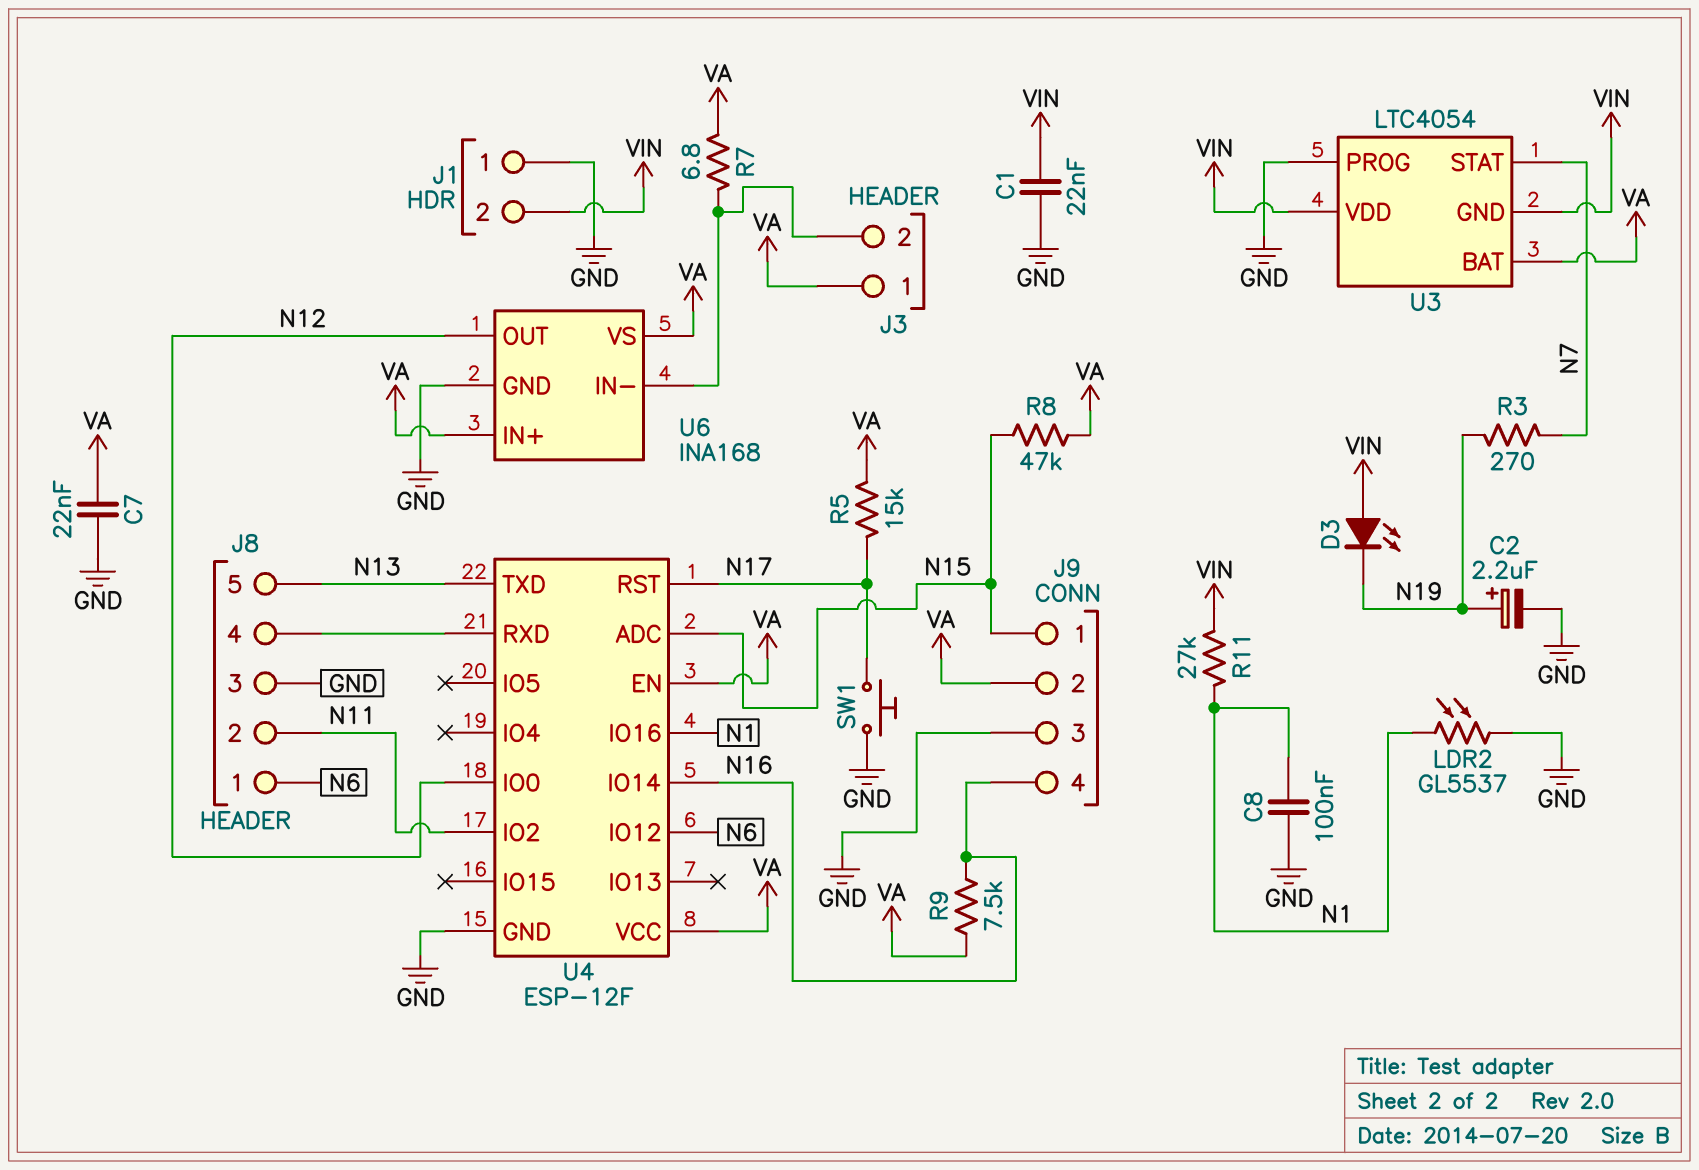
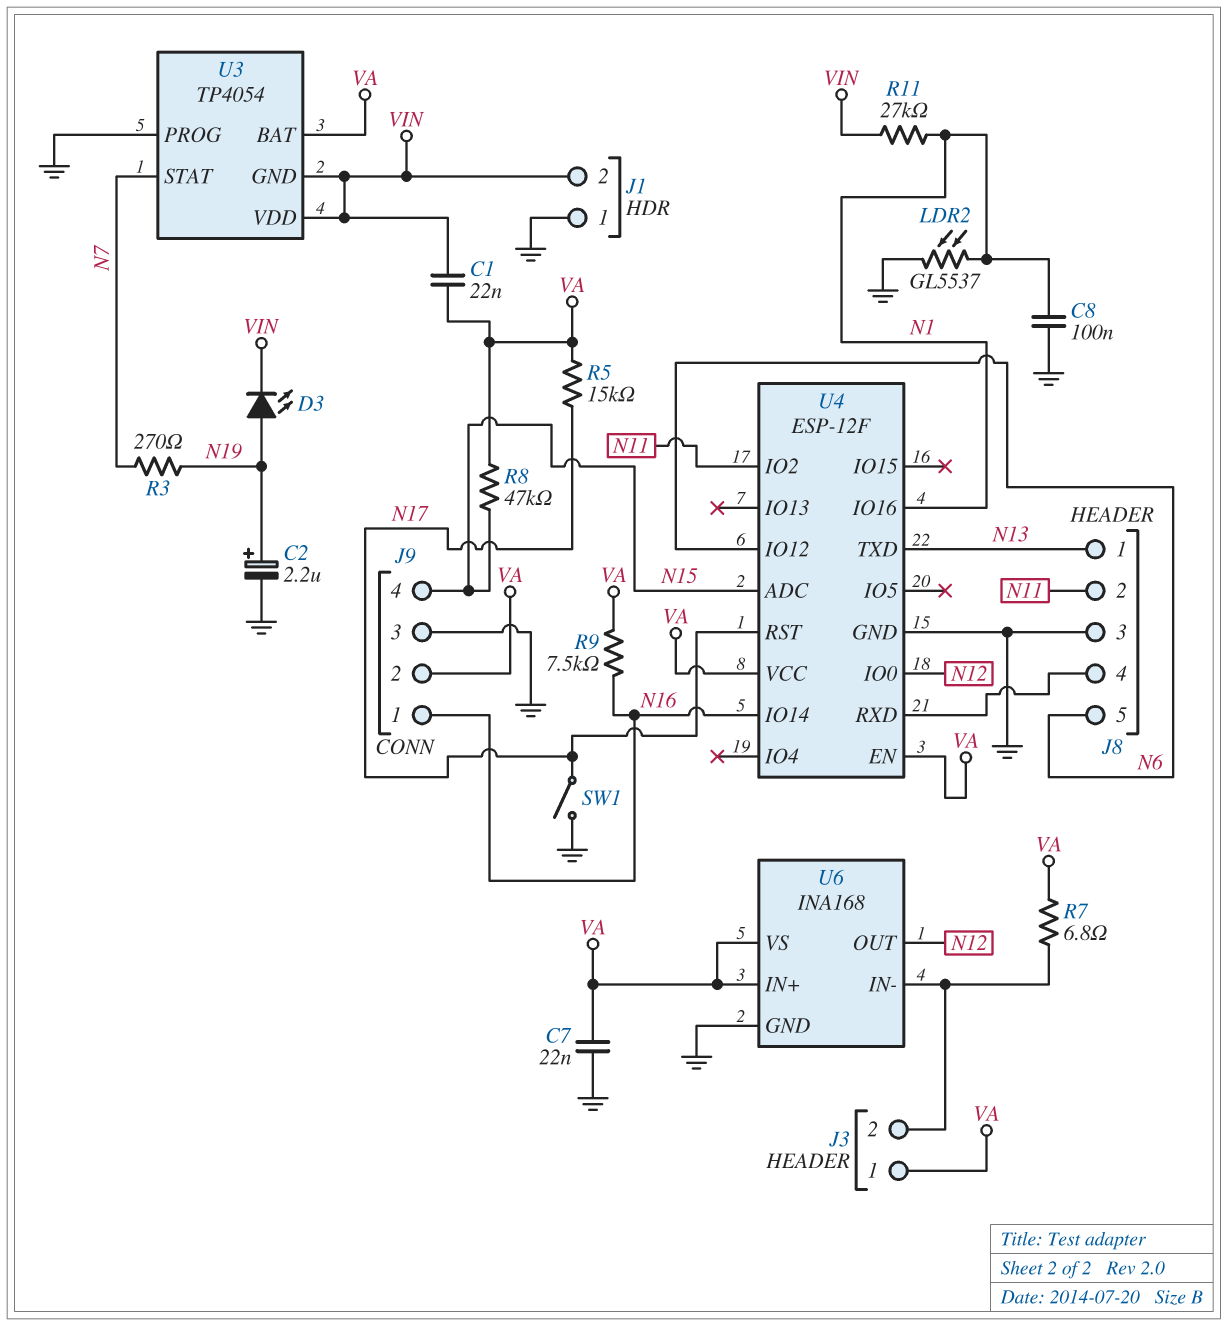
C1: 22nF (GND, VIN) -> 22nF (VA, VIN)
D3: LED (A VIN, K N19) -> LED (A N19, K VIN)
J8 pin 1: N6 -> N13
J8 pin 5: N13 -> N6
J9 pin 1: N15 -> N16
J9 pin 4: N16 -> N15
SW1: button (GND, N17) -> switch (GND, N17)
U3: LTC4054 -> TP4054

